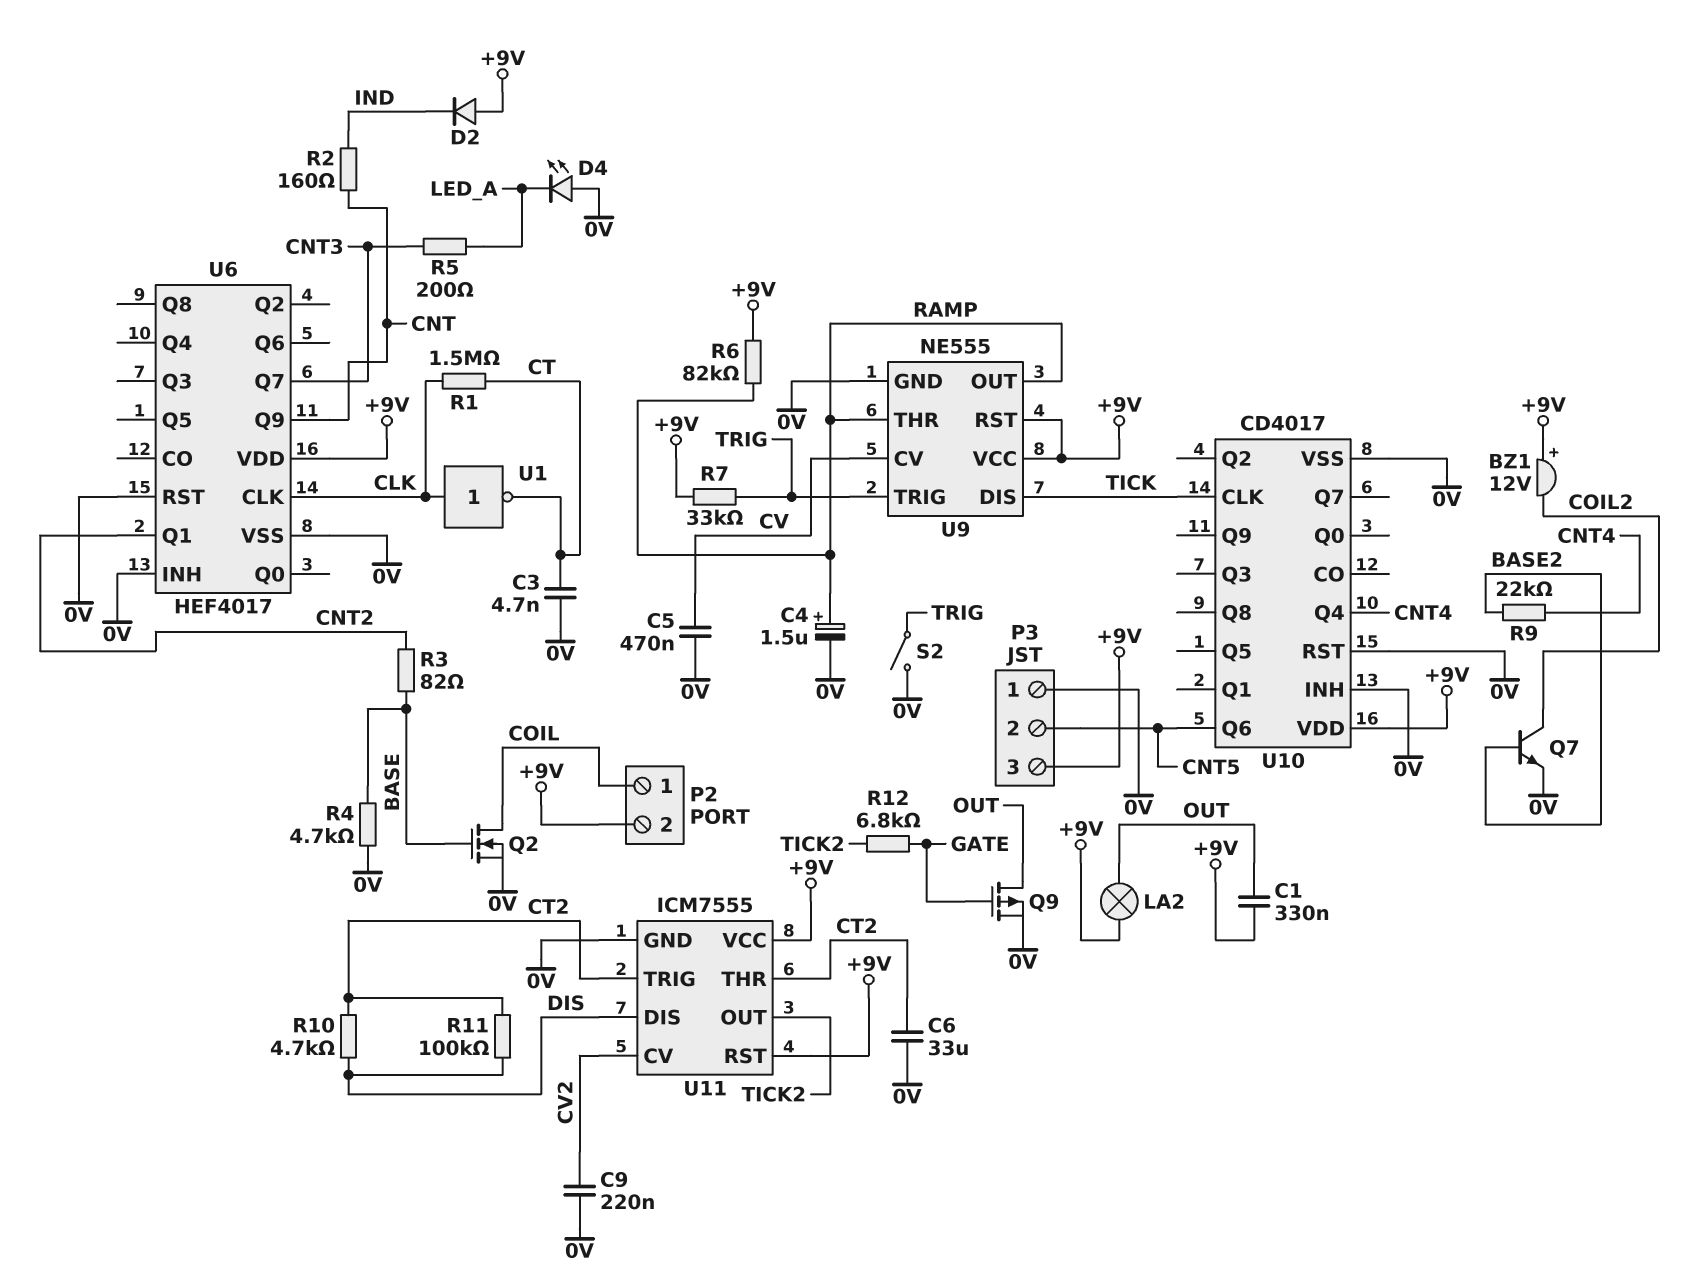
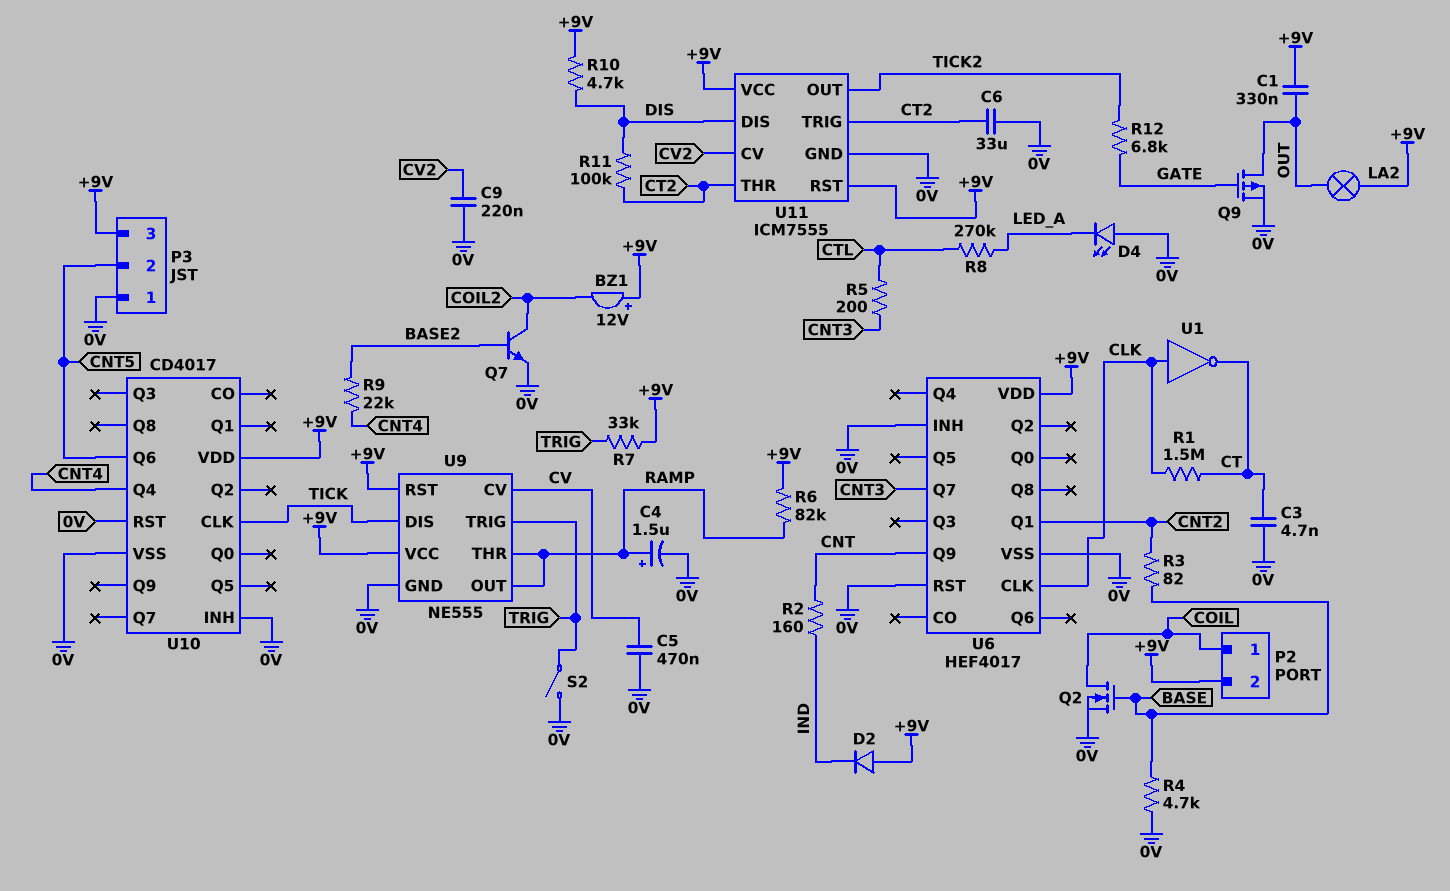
R5: 200 (CNT3, LED_A) -> 200 (CNT3, CTL)
R8: none -> 270k (CTL, LED_A)
R10: 4.7k (CT2, DIS) -> 4.7k (+9V, DIS)

